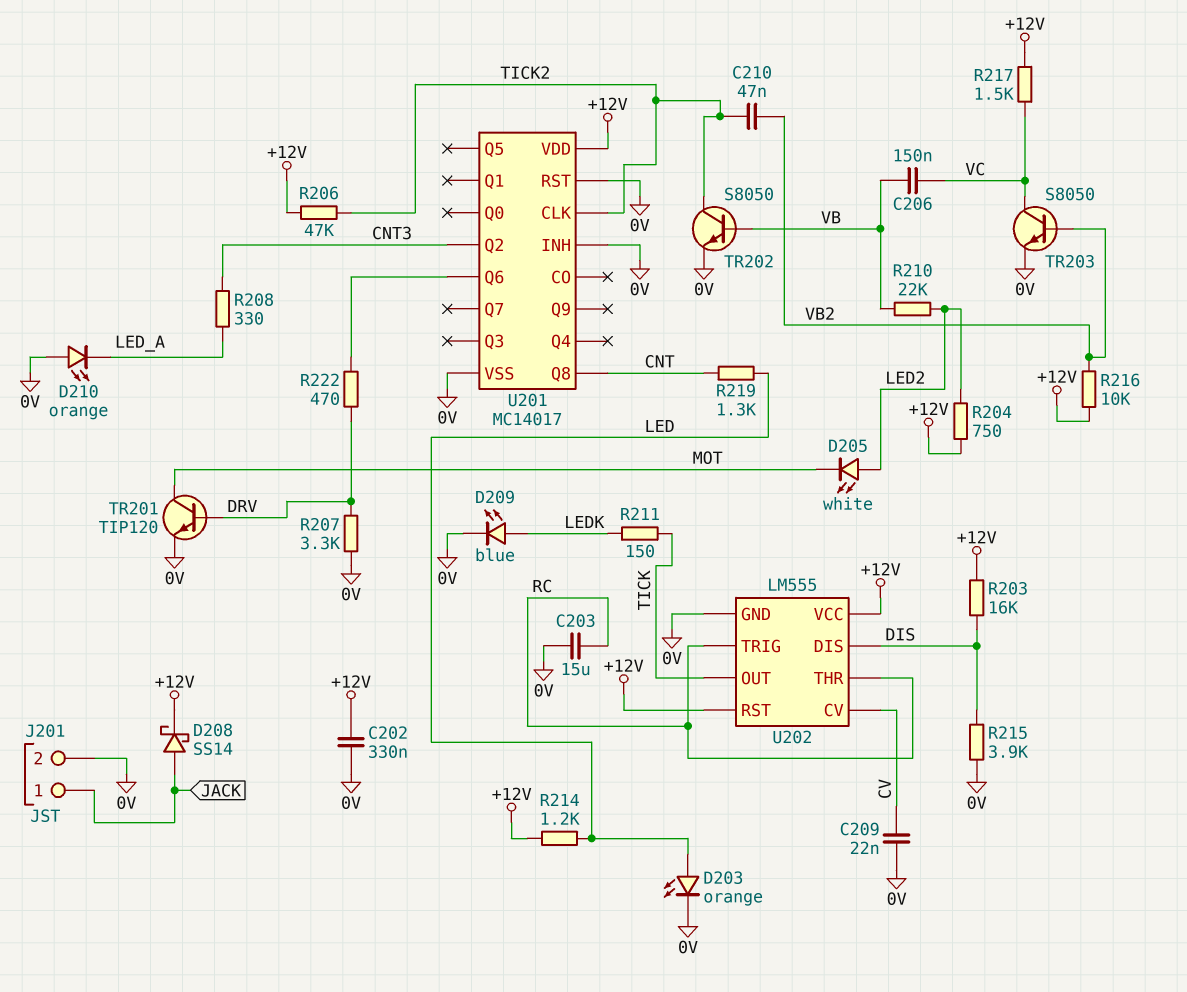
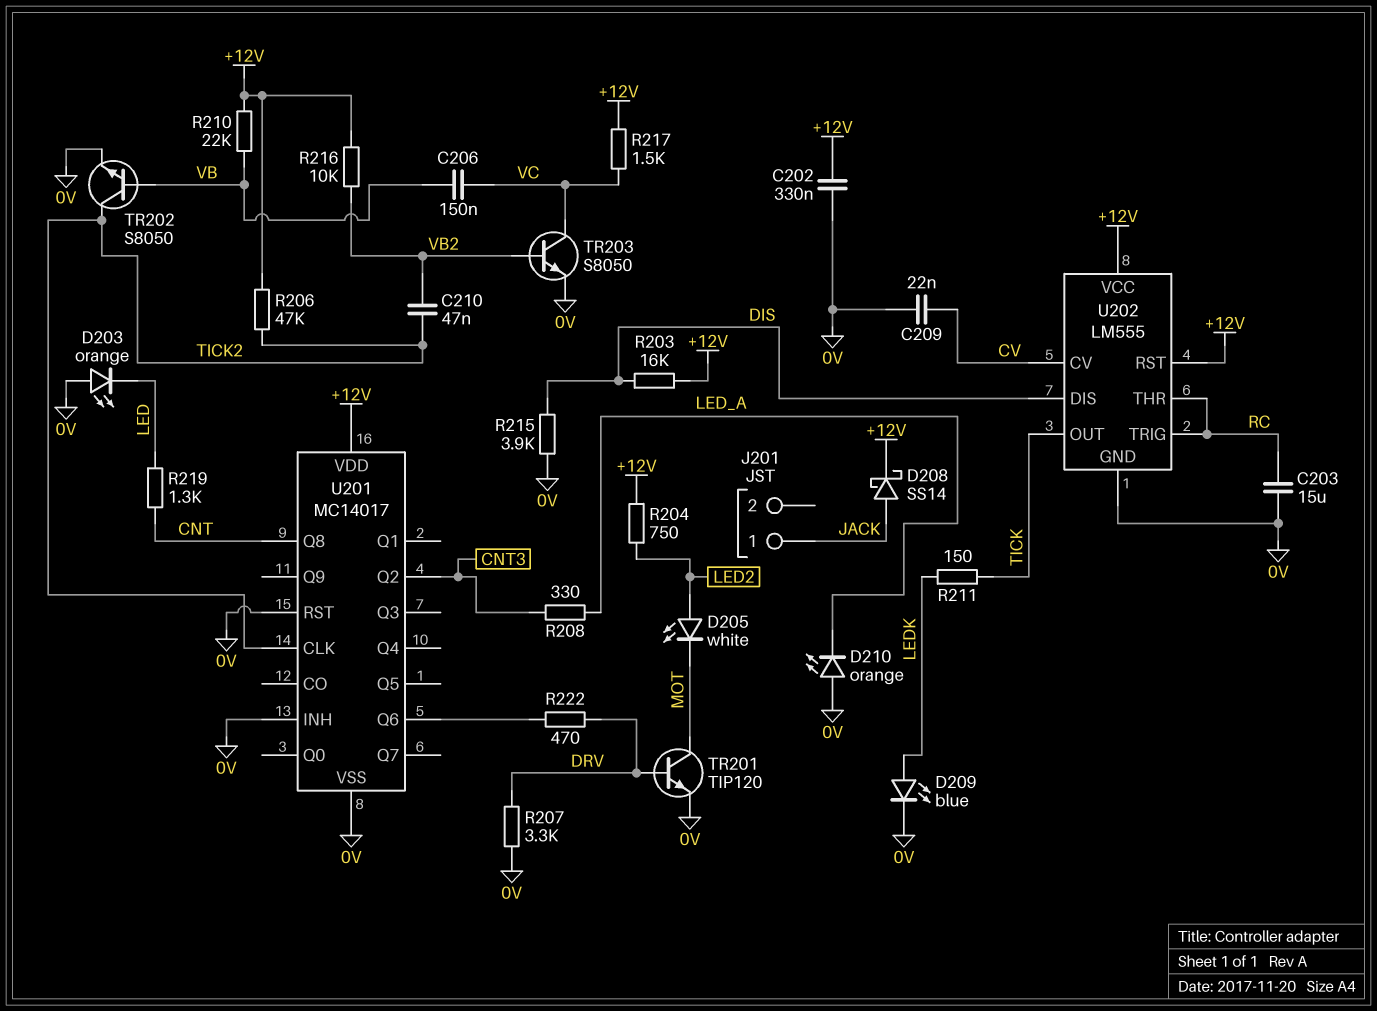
D203: LED orange (A LED, K 0V) -> LED orange (A 0V, K LED)
J201 pin 2: 0V -> none
R210: 22k (LED2, VB) -> 22k (+12V, VB)
R214: 1.2k (+12V, LED) -> none

